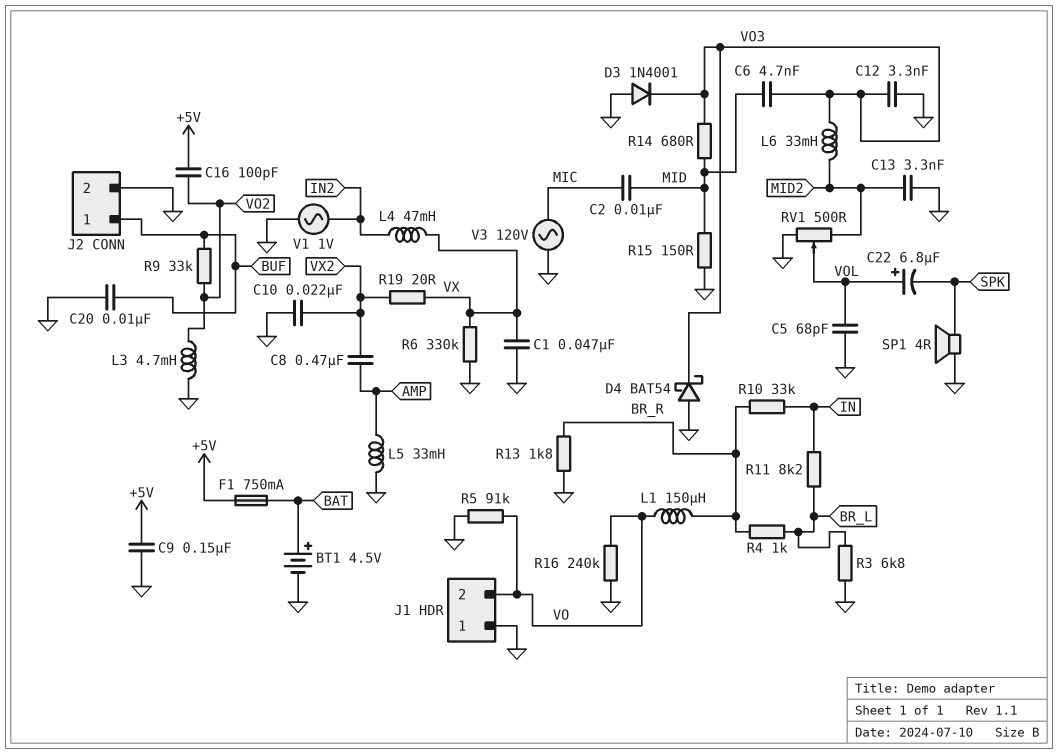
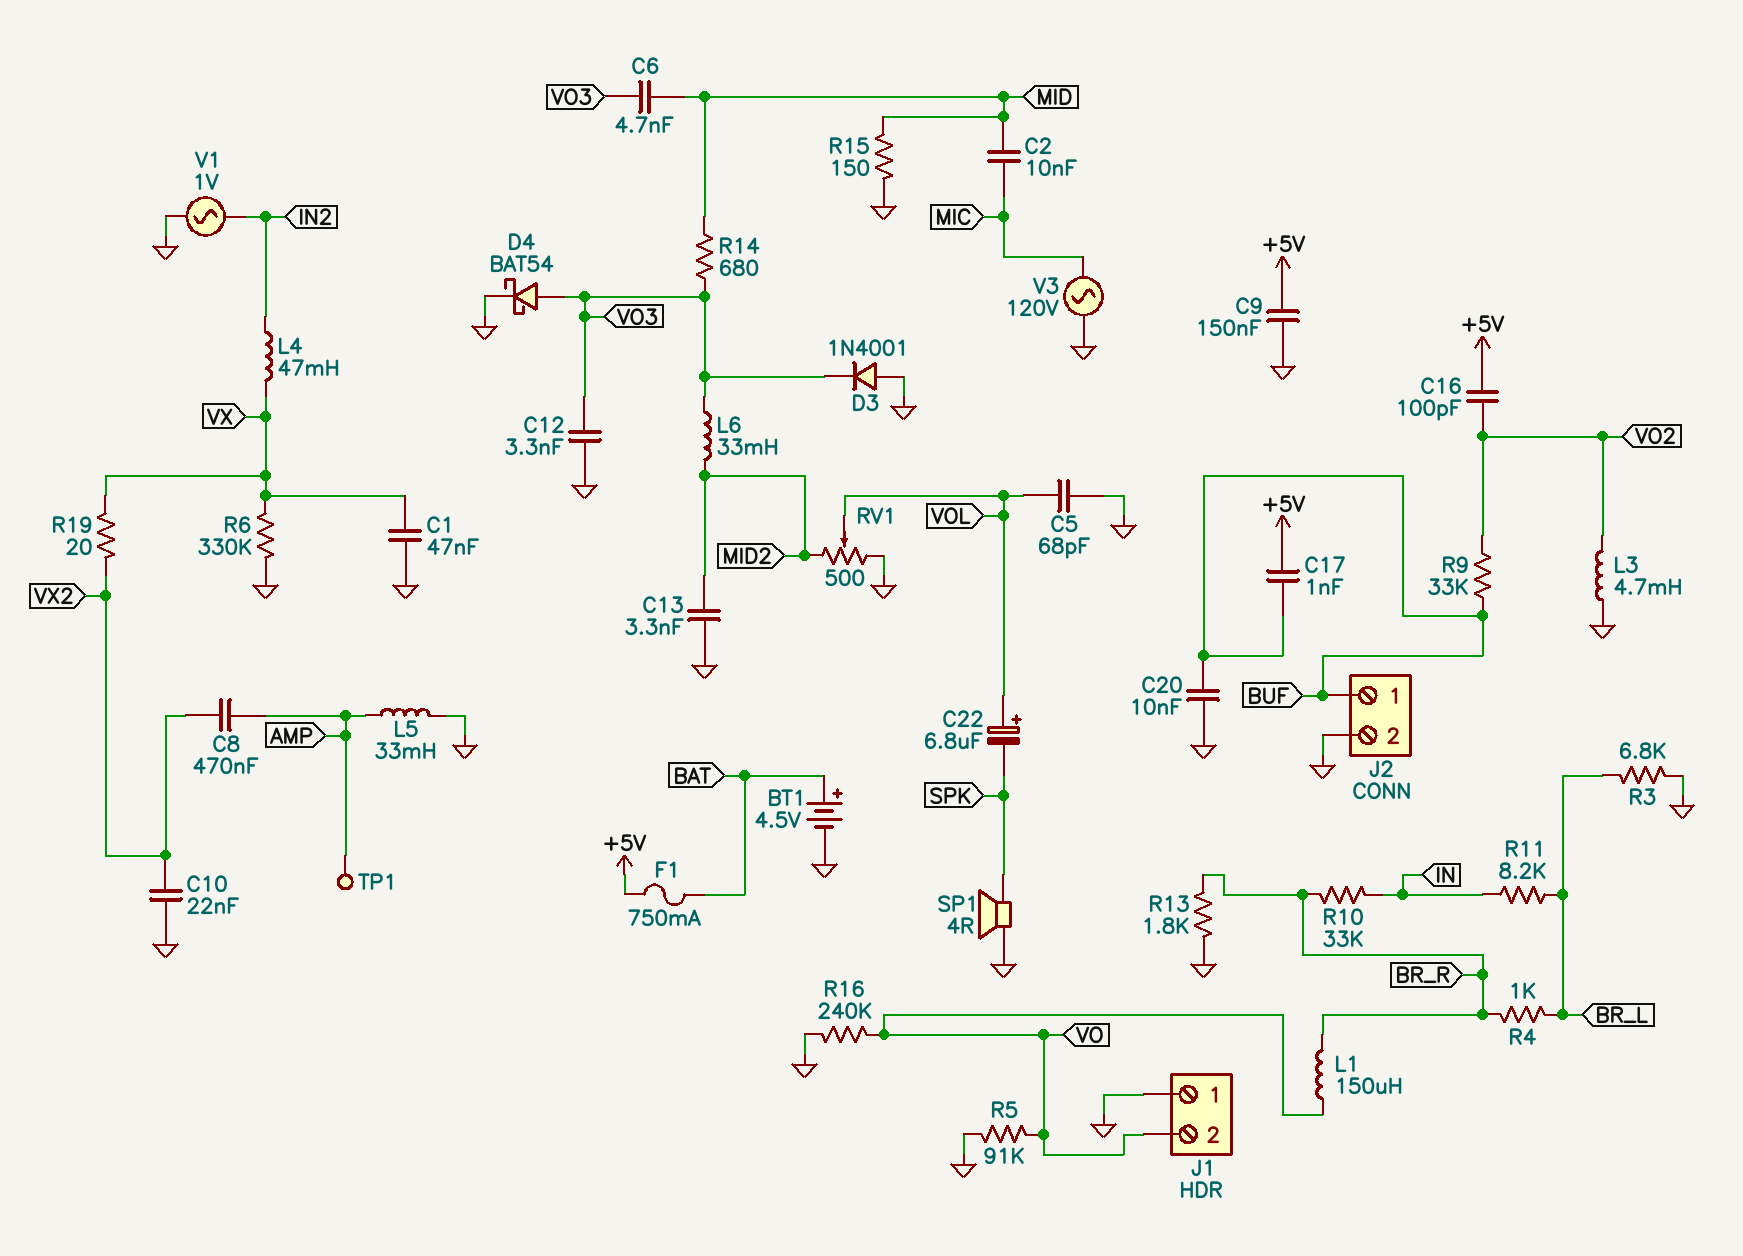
C17: none -> 1nF (+5V, BUF)
D4: schottky BAT54 (A GND, K VO3) -> schottky BAT54 (A VO3, K GND)
TP1: none -> test point (AMP)

